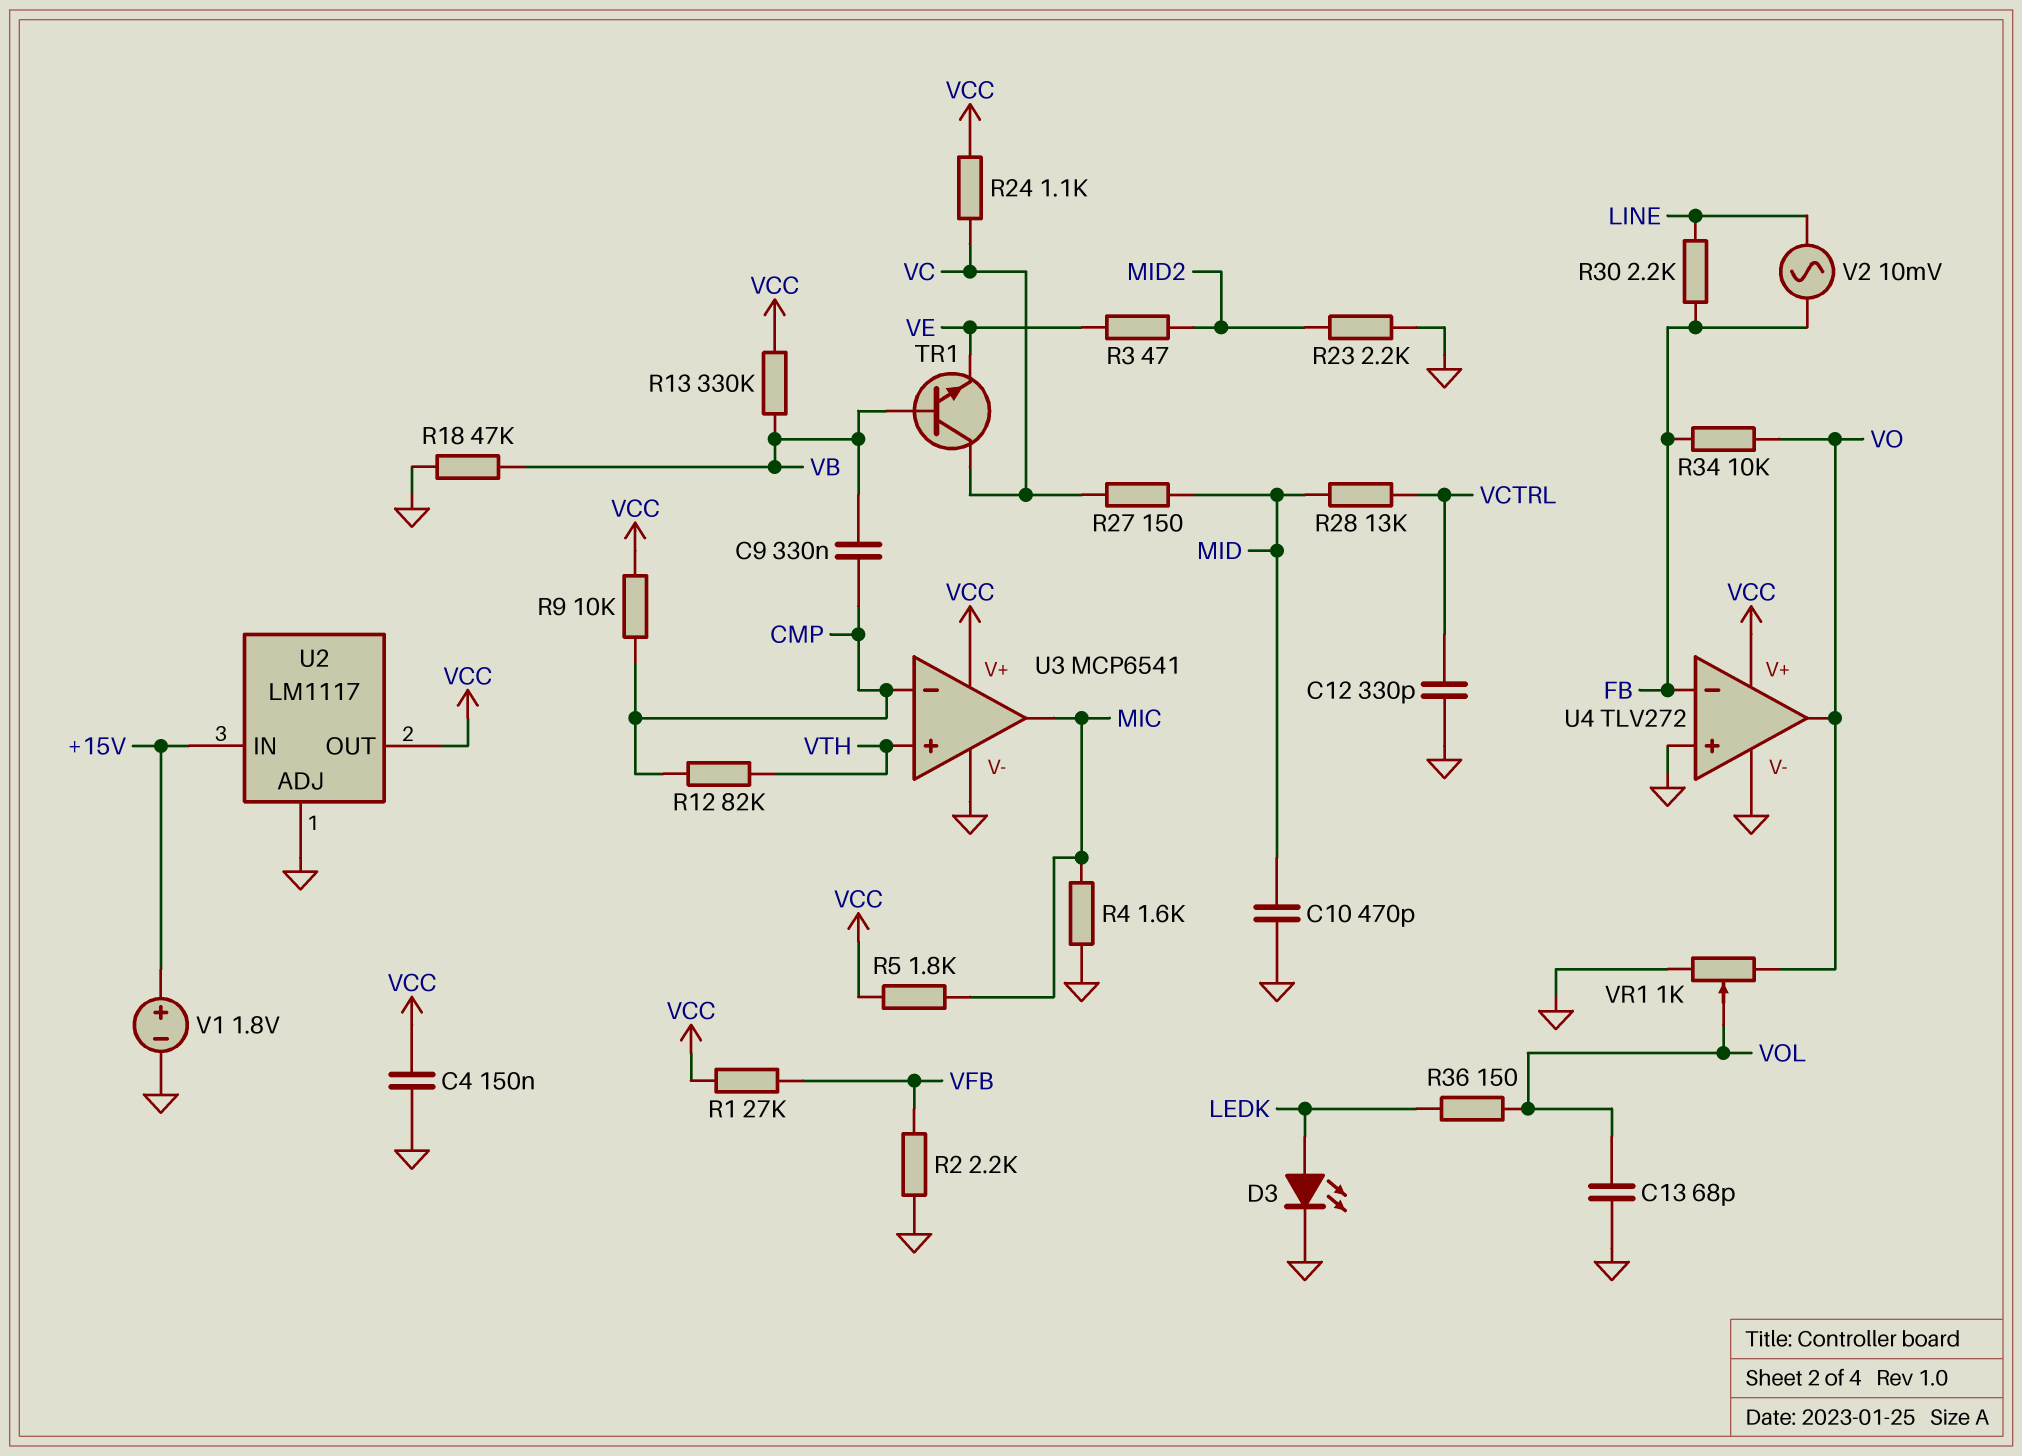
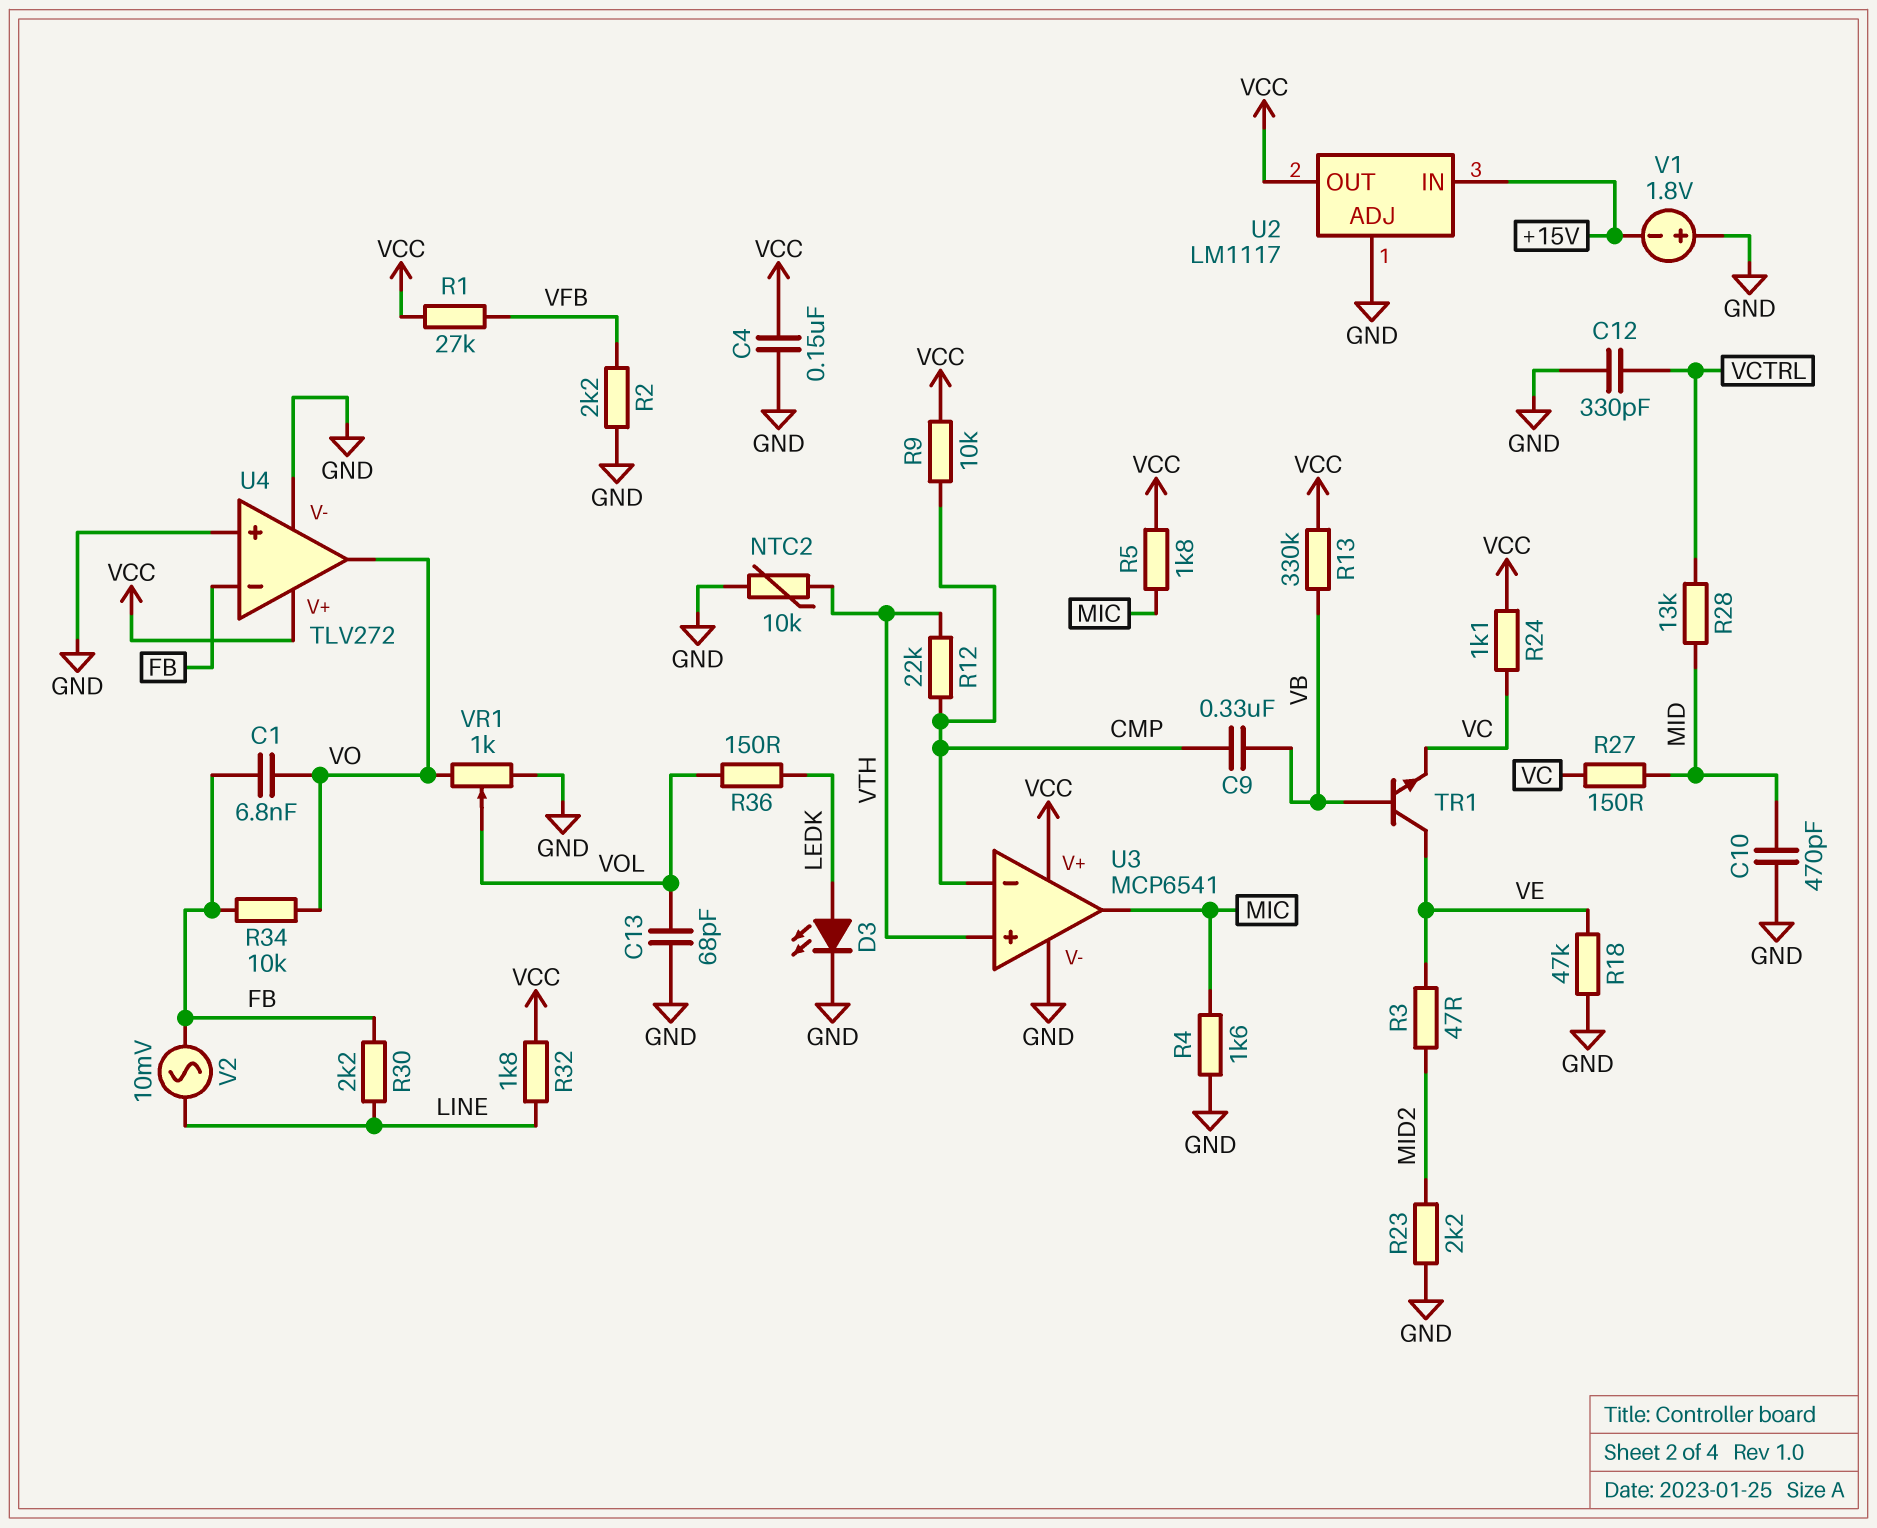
C1: none -> 6.8nF (FB, VO)
NTC2: none -> 10k (GND, VTH)
R12: 82k (CMP, VTH) -> 22k (CMP, VTH)
R18: 47k (GND, VB) -> 47k (GND, VE)
R32: none -> 1.8k (LINE, VCC)
TR1: NPN (B VB, C VC, E VE) -> NPN (B VB, C VE, E VC)
V1: 1.8V (plus +15V, minus GND) -> 1.8V (plus GND, minus +15V)

